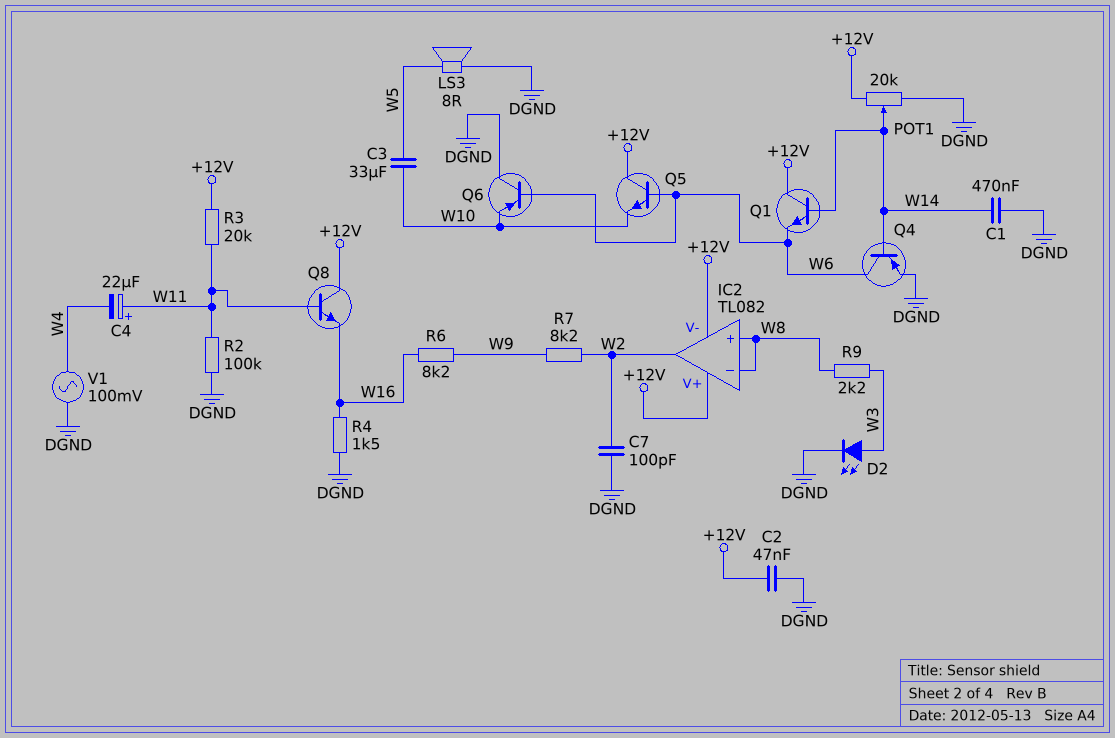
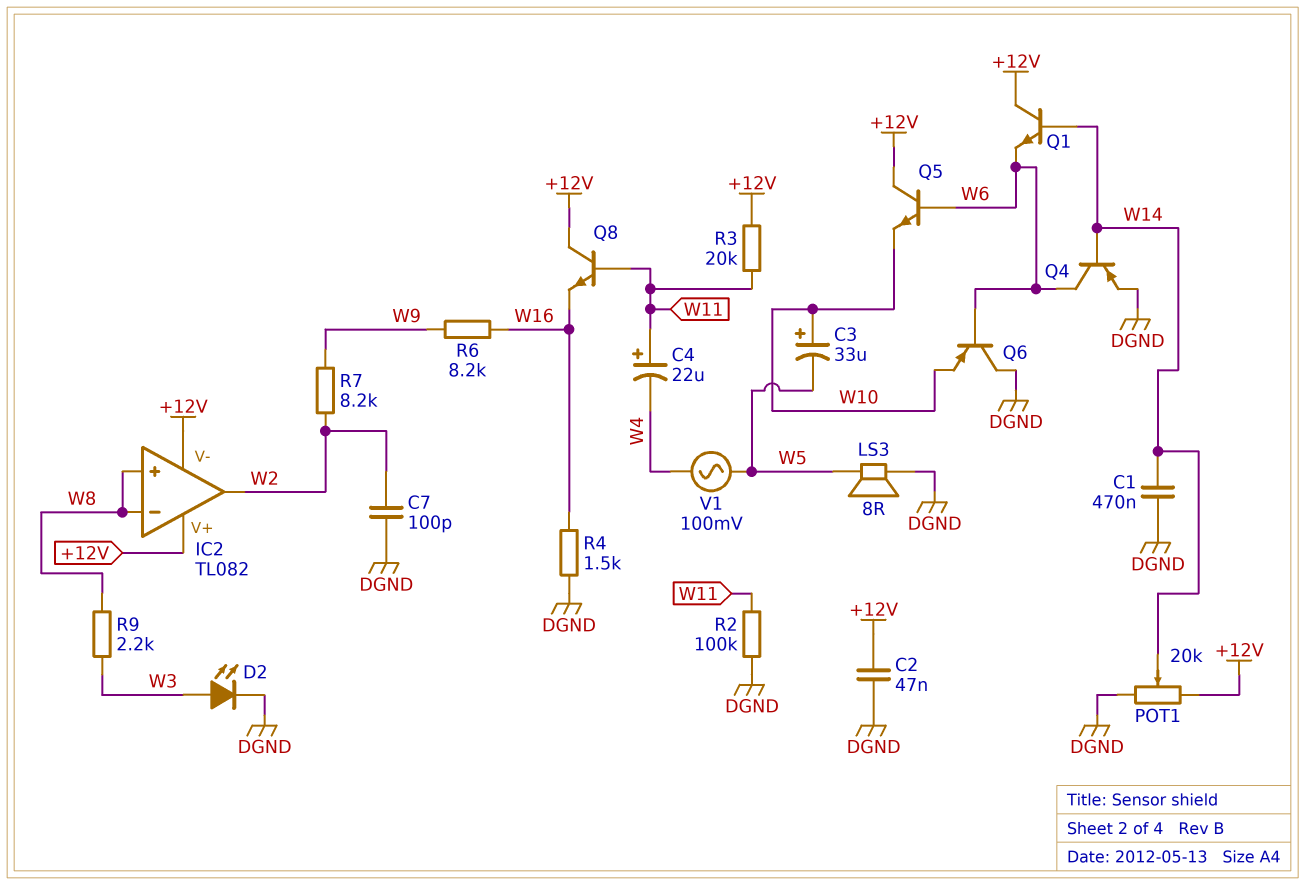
C3: 33uF (W5, W10) -> 33uF (plus W10, minus W5)
V1: AC 100mV (DGND, W4) -> AC 100mV (W4, W5)

